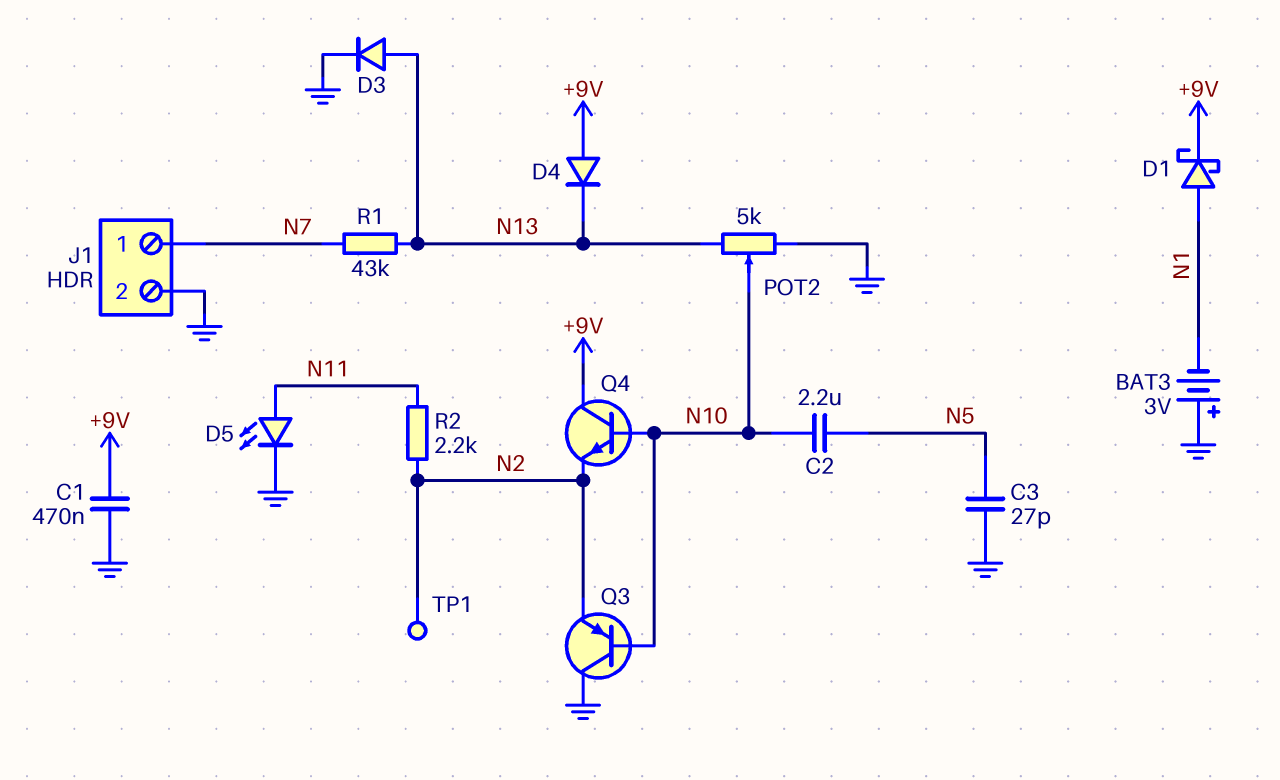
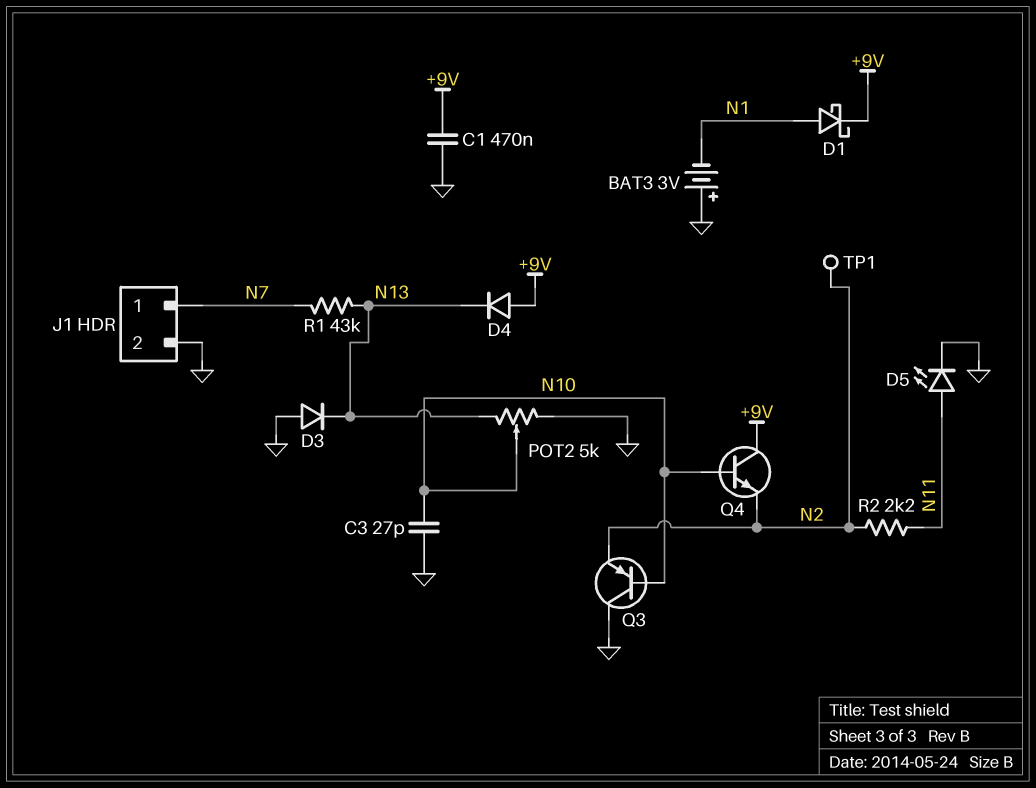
C2: 2.2uF (N5, N10) -> none
C3: 27pF (GND, N5) -> 27pF (GND, N10)
D3: diode (A N13, K GND) -> diode (A GND, K N13)

